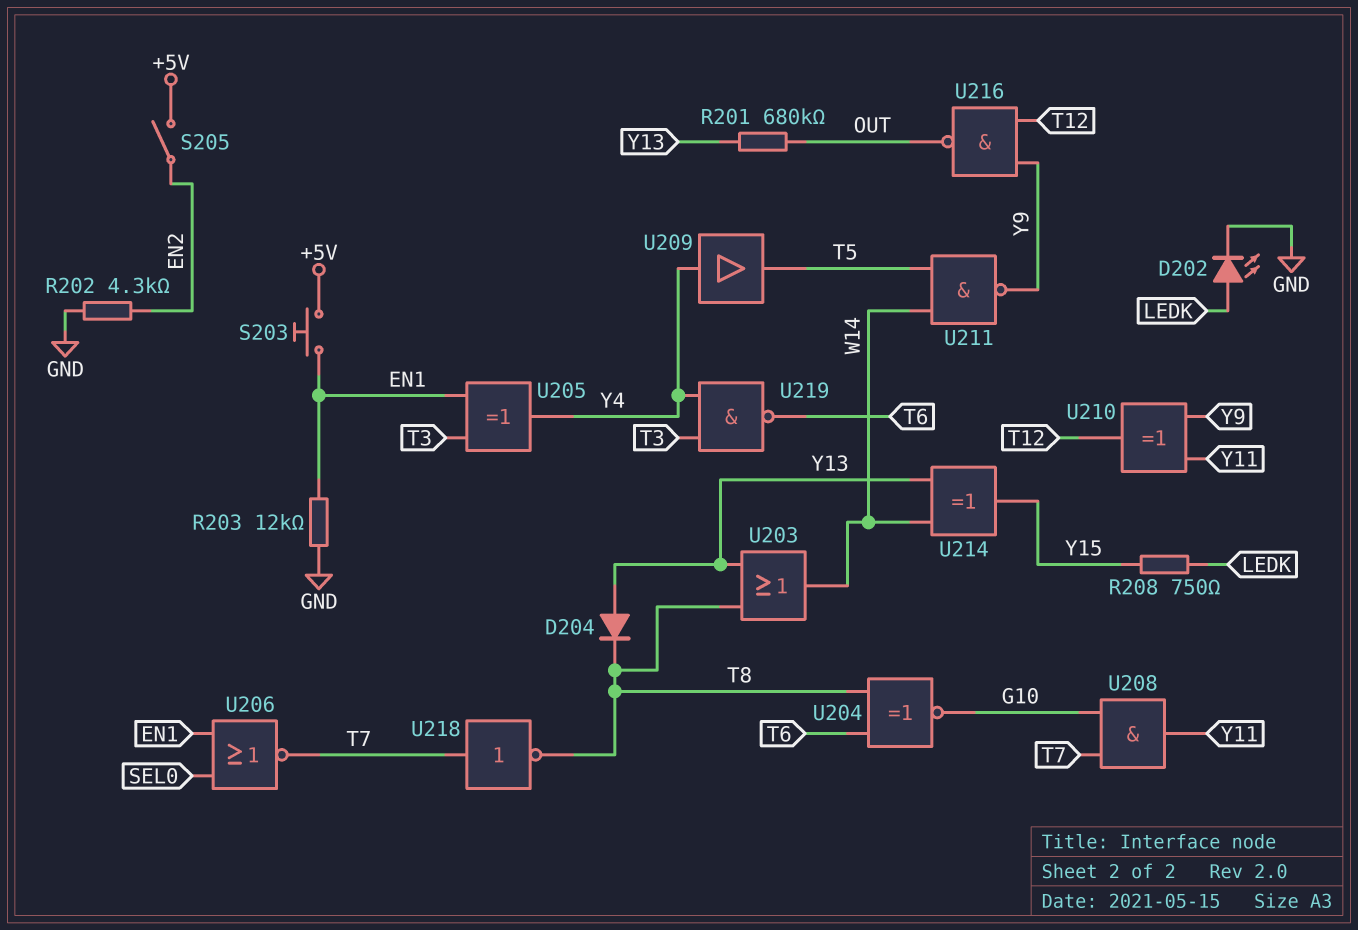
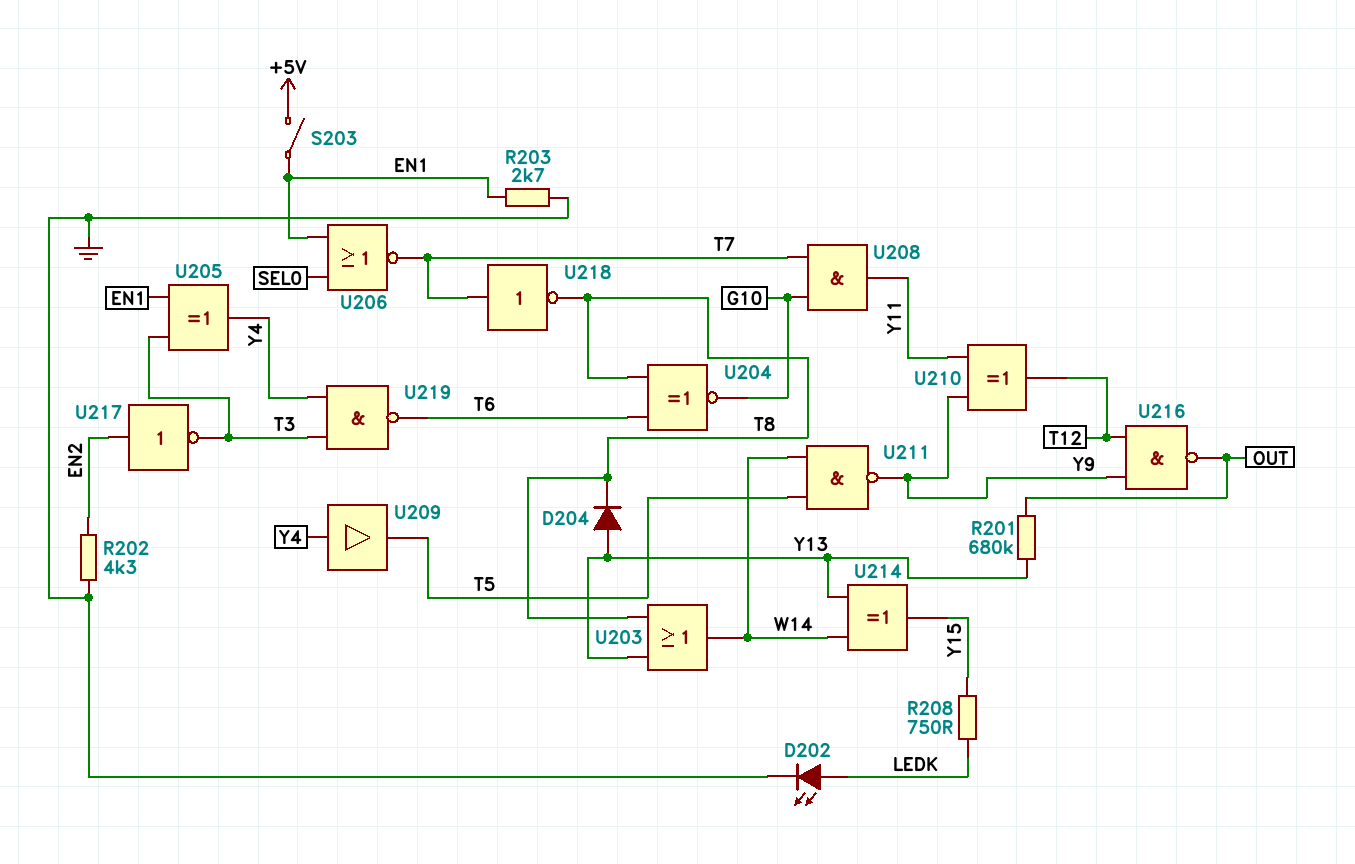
R203: 12k (EN1, GND) -> 2.7k (EN1, GND)
S203: button (+5V, EN1) -> switch (+5V, EN1)
S205: switch (+5V, EN2) -> none
U217: none -> NOT (in EN2, out T3)

